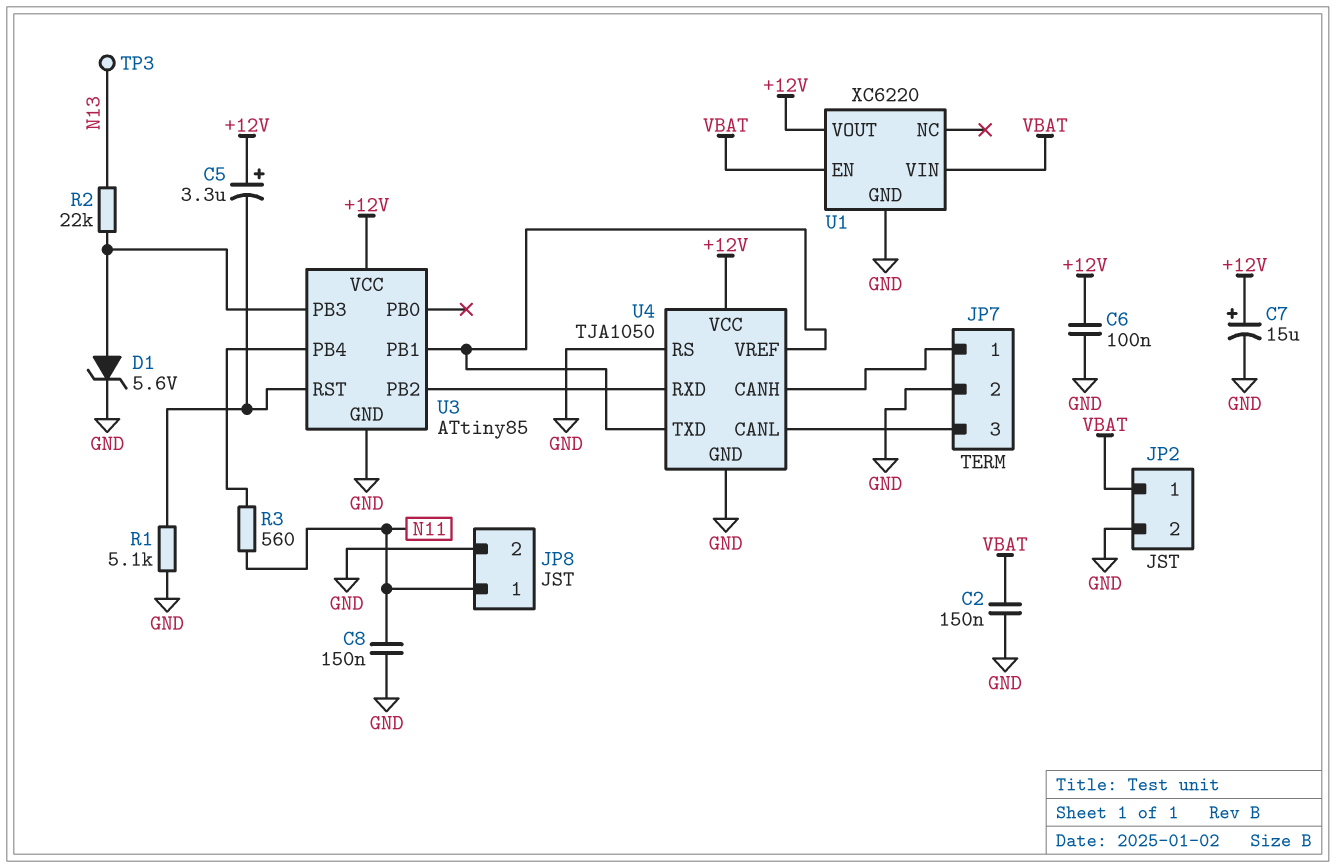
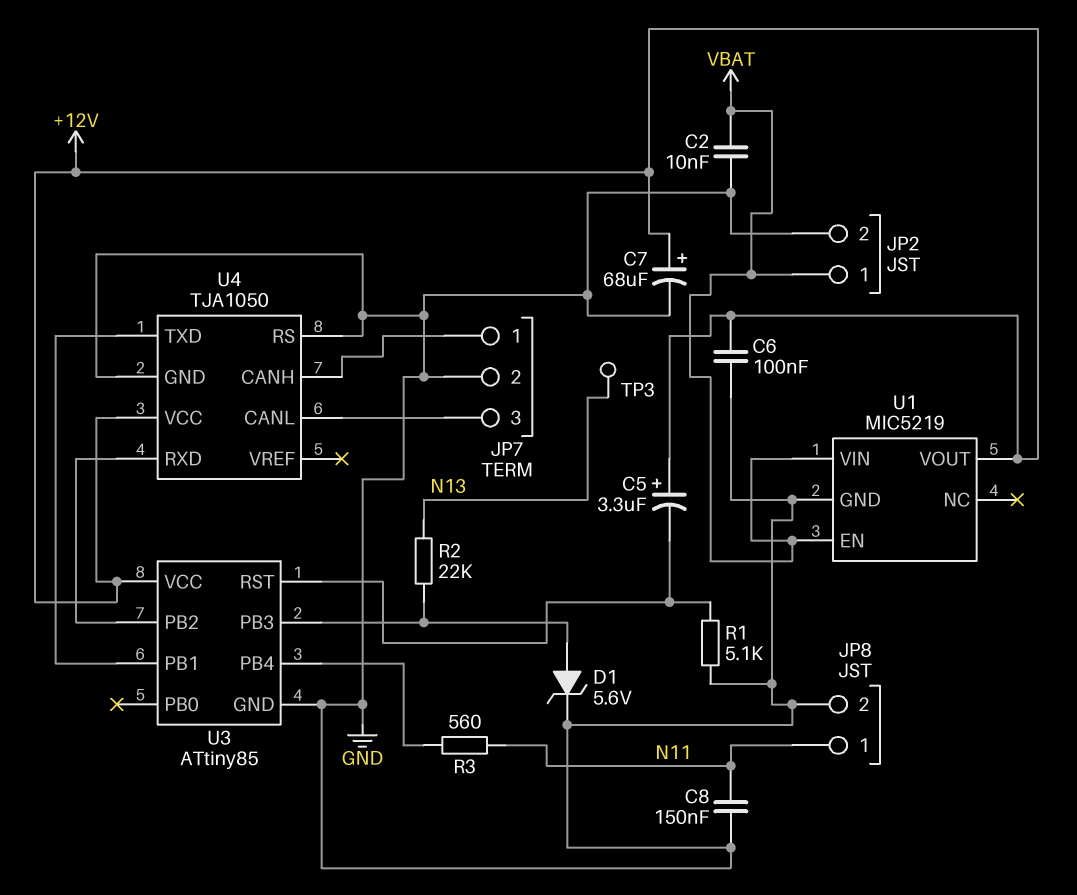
C2: 150nF (GND, VBAT) -> 10nF (GND, VBAT)
C7: 15uF (plus +12V, minus GND) -> 68uF (plus +12V, minus GND)
U1: XC6220 -> MIC5219
U4 pin VREF: U3/PB1 -> none

